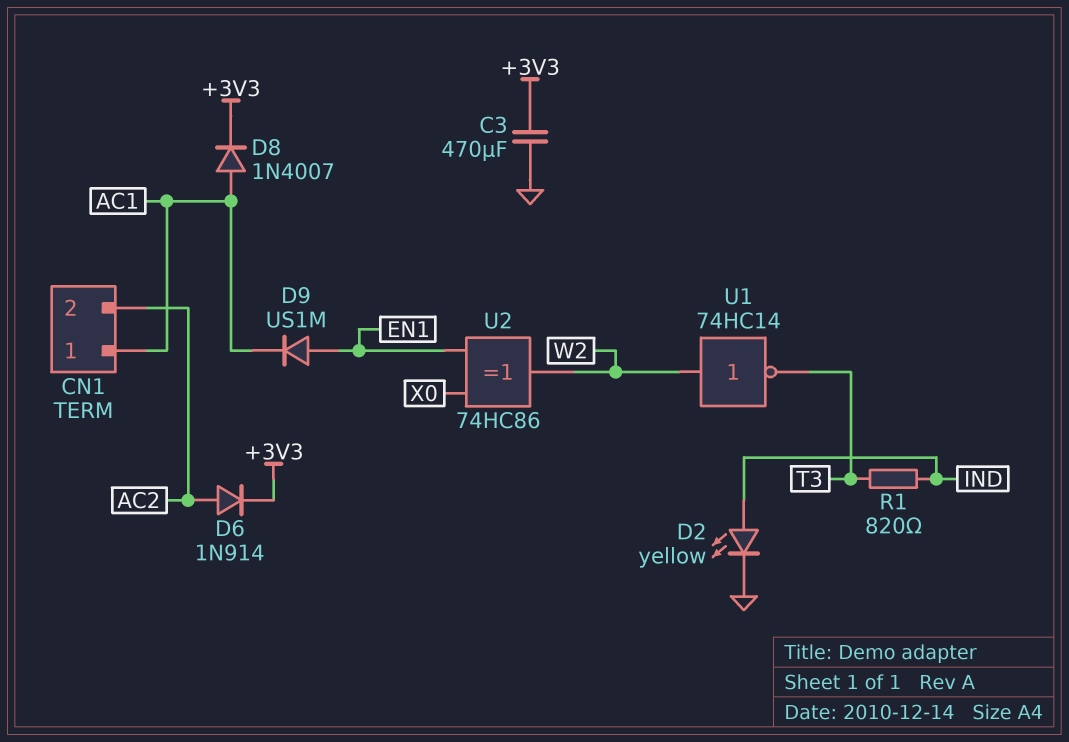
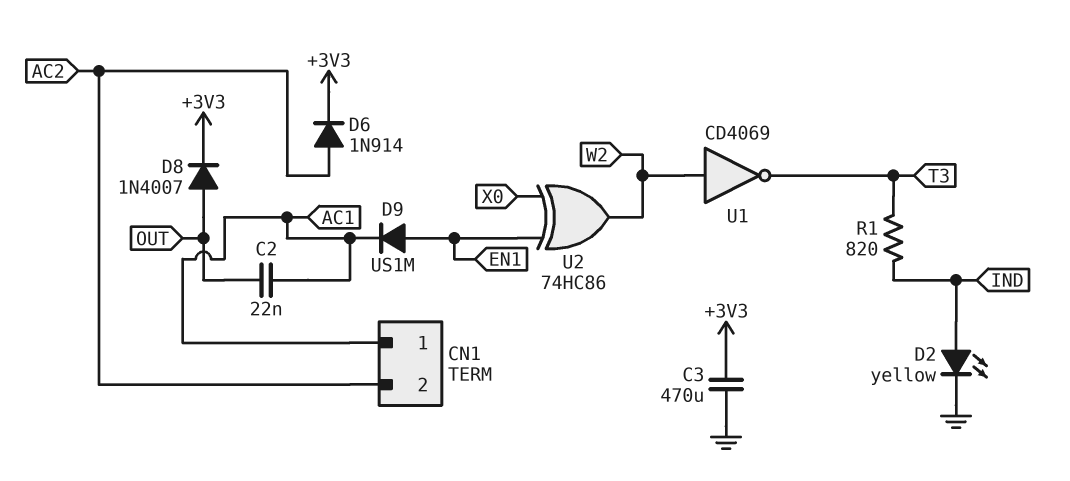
C2: none -> 22nF (AC1, OUT)
D8: diode 1N4007 (A AC1, K +3V3) -> diode 1N4007 (A OUT, K +3V3)
U1: NOT 74HC14 (in W2, out T3) -> NOT CD4069 (in W2, out T3)

